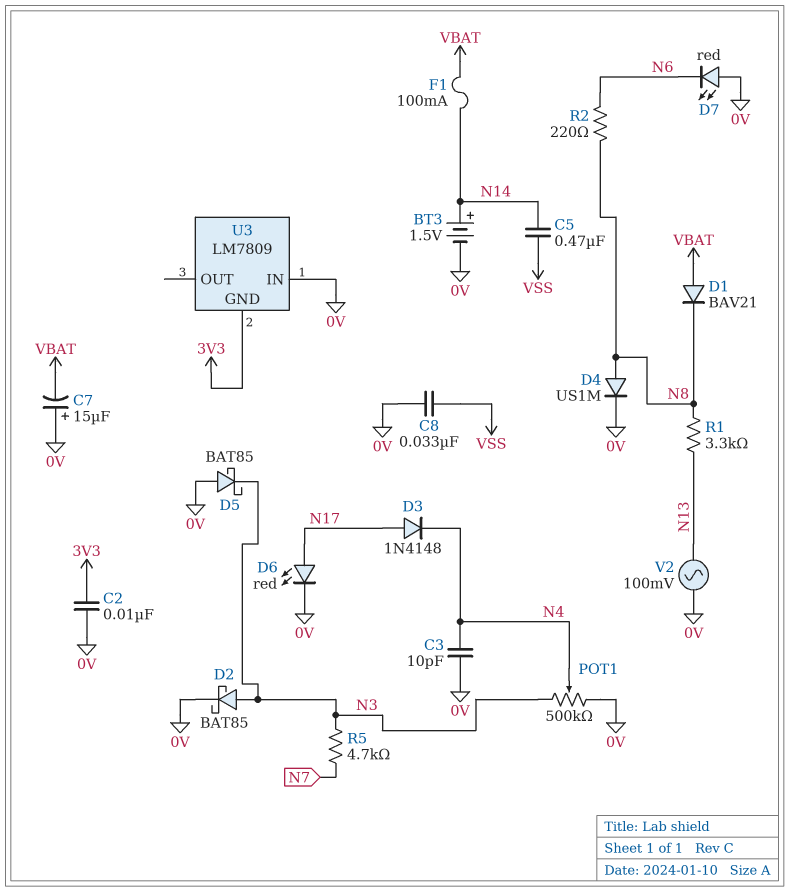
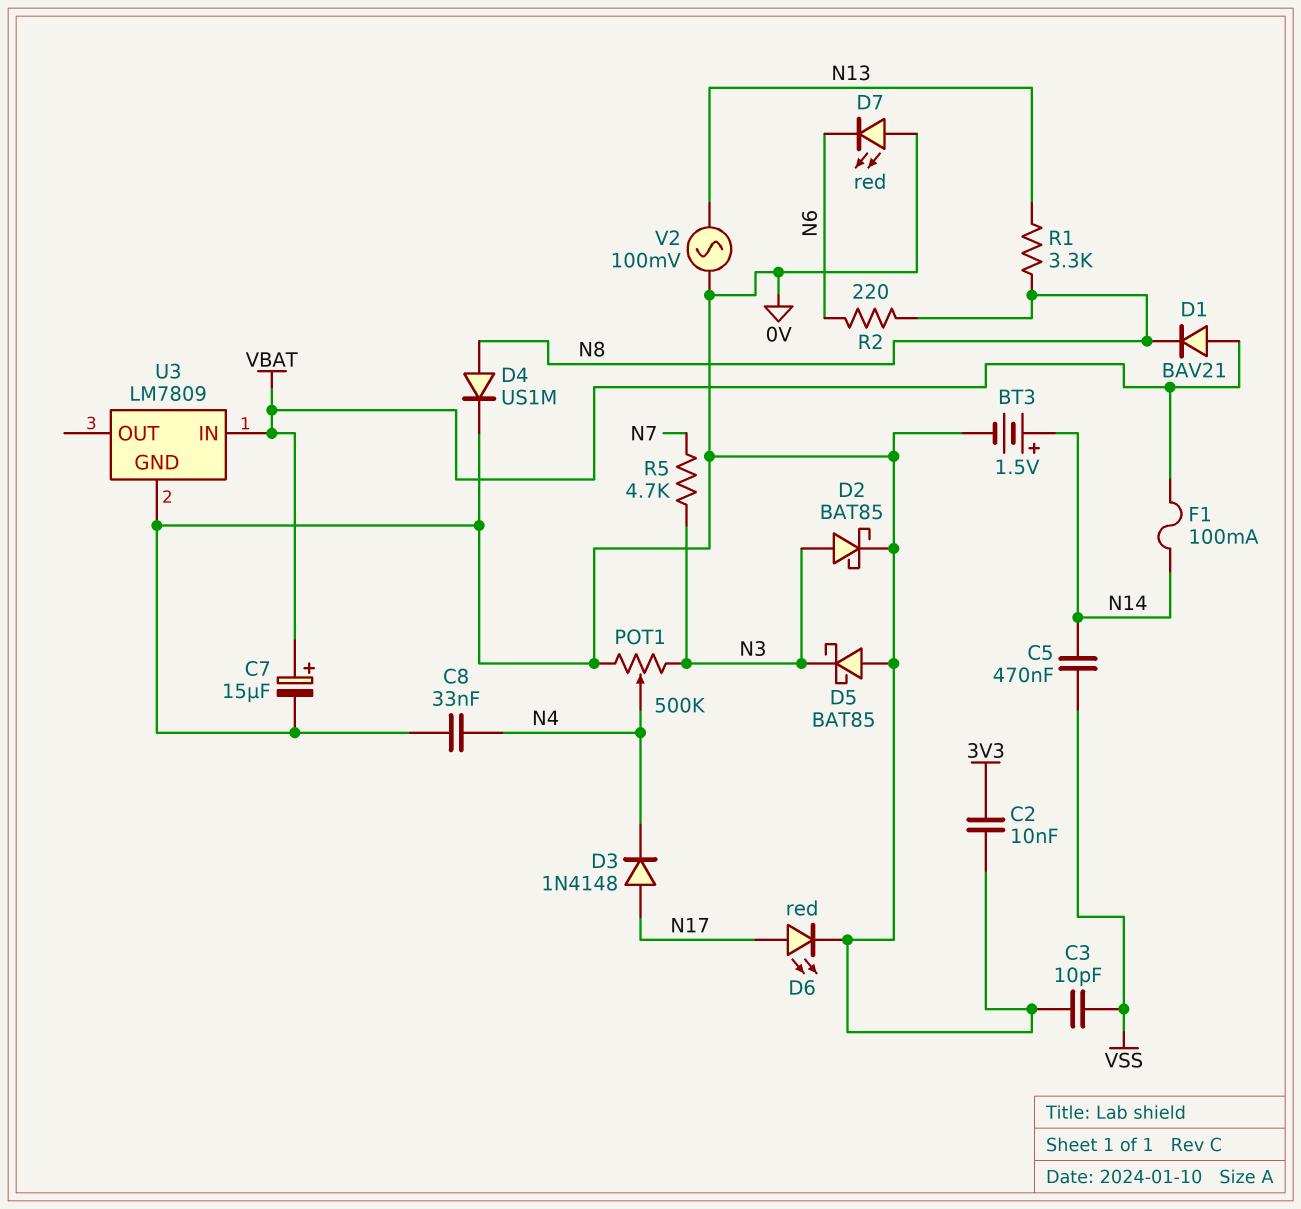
C3: 10pF (0V, N4) -> 10pF (0V, VSS)
C7: 15uF (plus 0V, minus VBAT) -> 15uF (plus VBAT, minus 0V)
C8: 33nF (0V, VSS) -> 33nF (0V, N4)
U3 pin GND: 3V3 -> 0V
U3 pin IN: 0V -> VBAT

